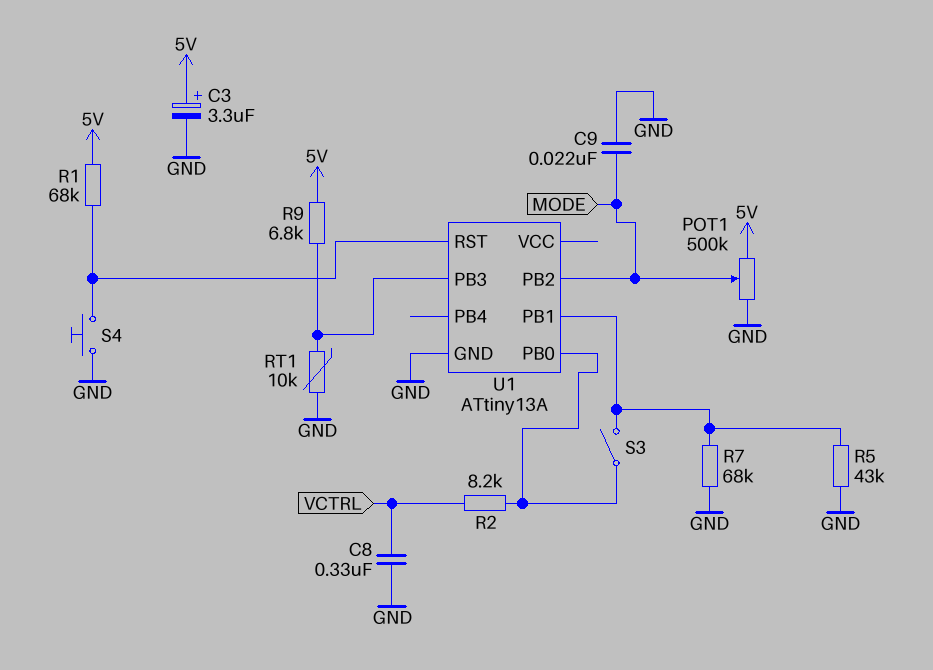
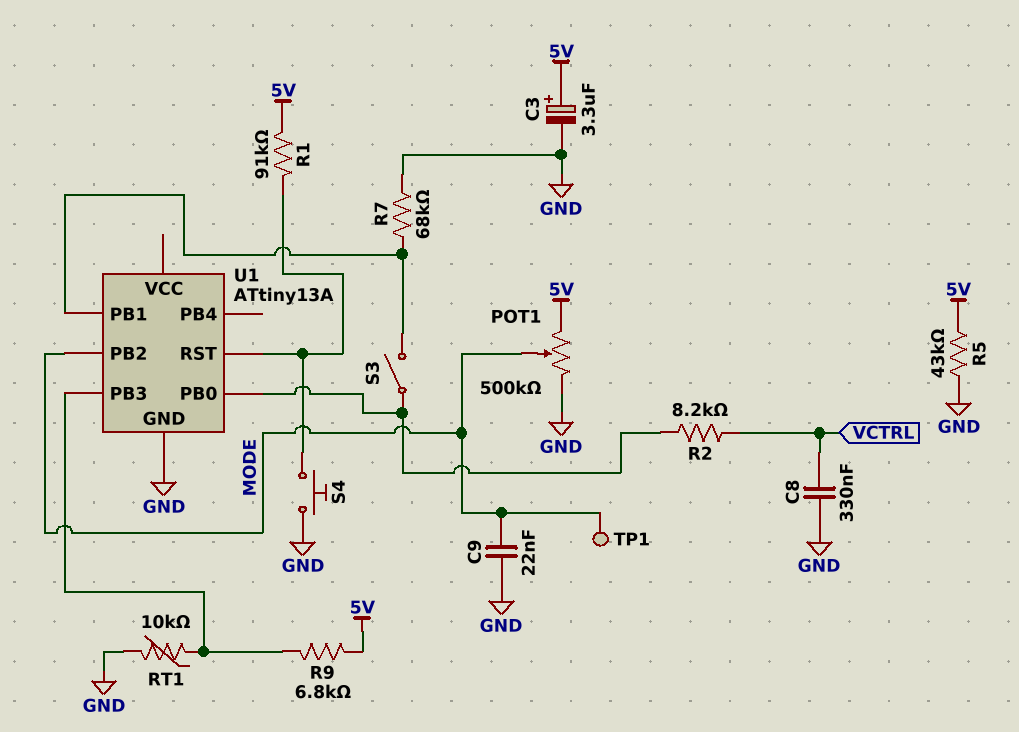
R1: 68k (5V, U1/RST) -> 91k (5V, U1/RST)
R5: 43k (GND, U1/PB1) -> 43k (5V, GND)
TP1: none -> test point (MODE)

